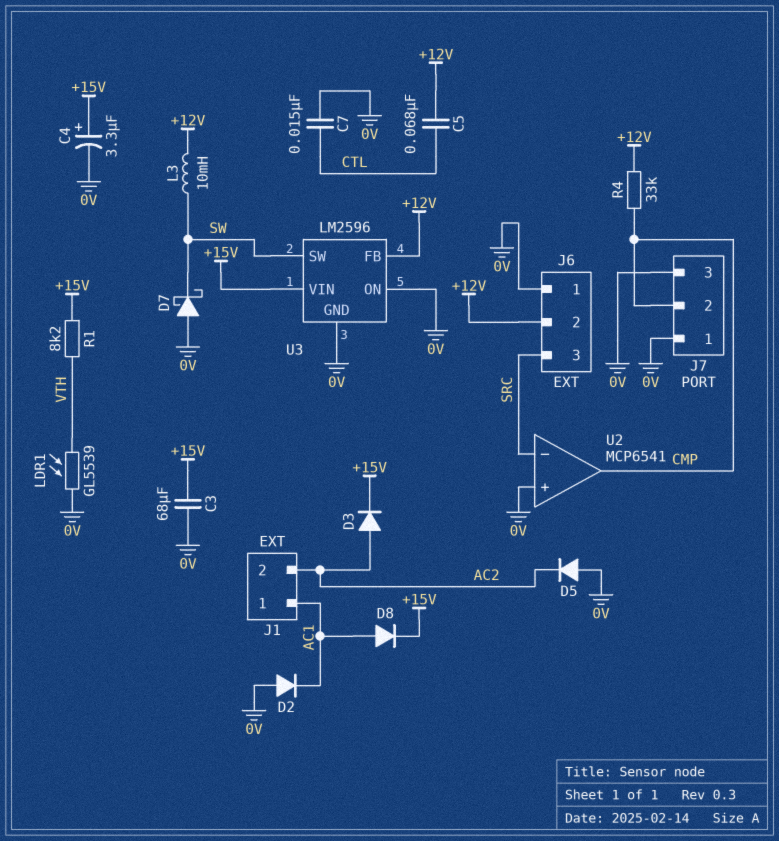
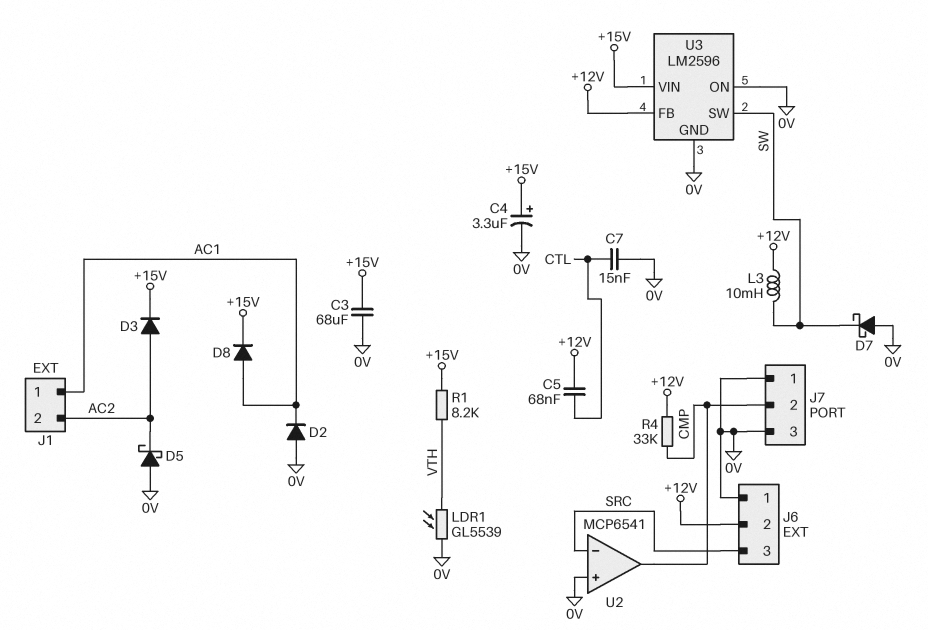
D5: diode (A 0V, K AC2) -> schottky (A 0V, K AC2)

